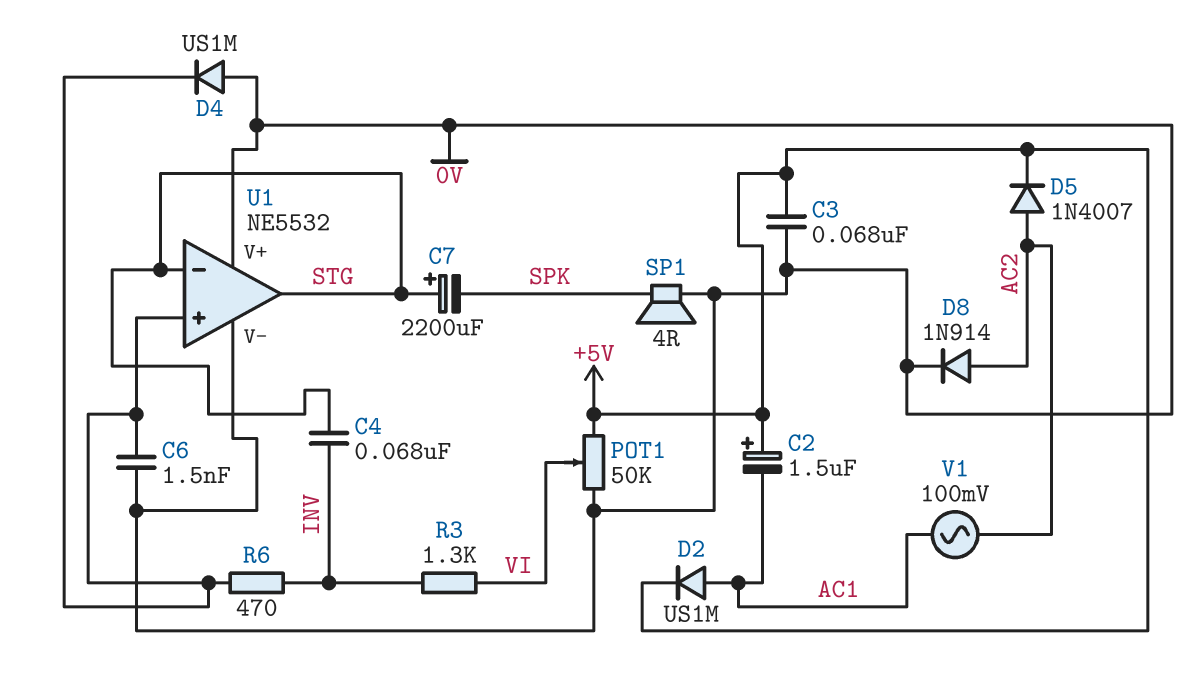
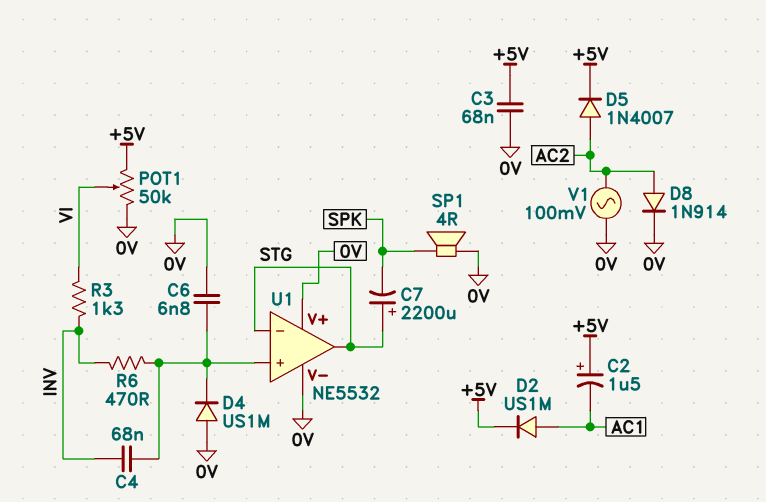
C4: 68nF (INV, STG) -> 68nF (INV, U1/in+)
C6: 1.5nF (0V, U1/in+) -> 6.8nF (0V, U1/in+)
V1: AC 100mV (AC1, AC2) -> AC 100mV (0V, AC2)

